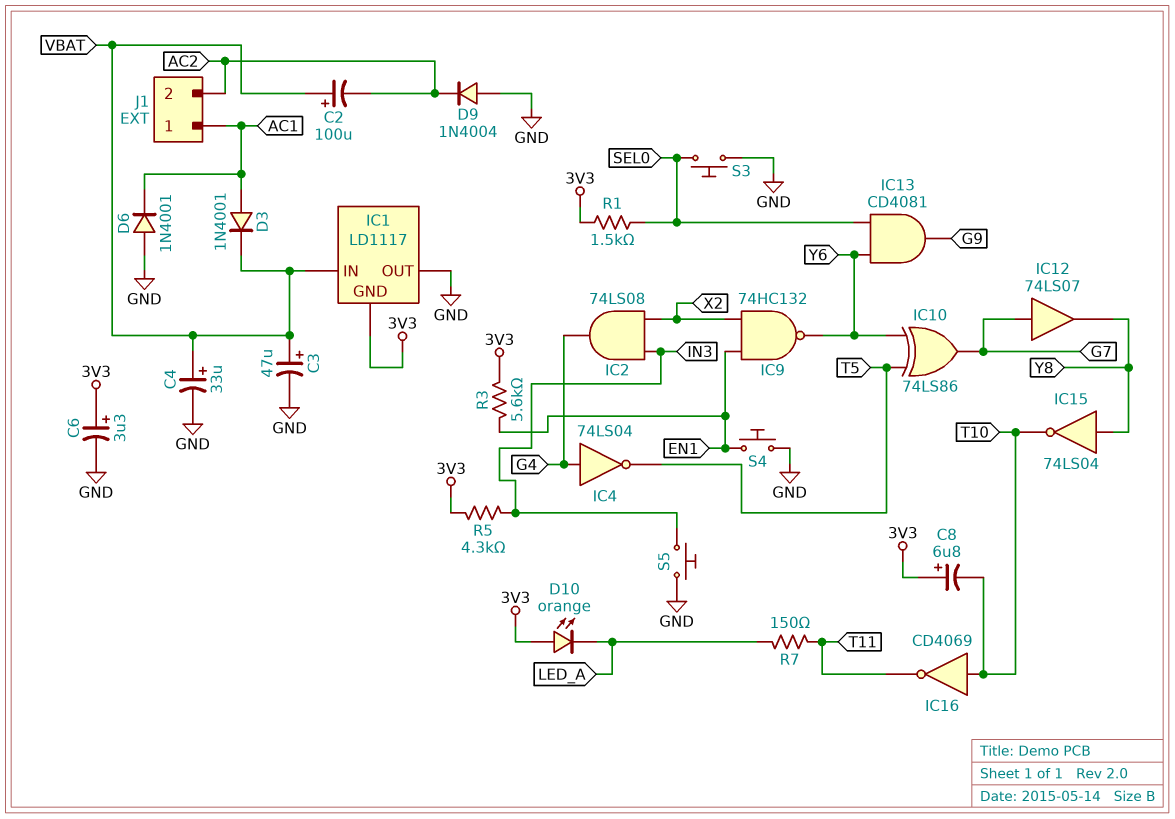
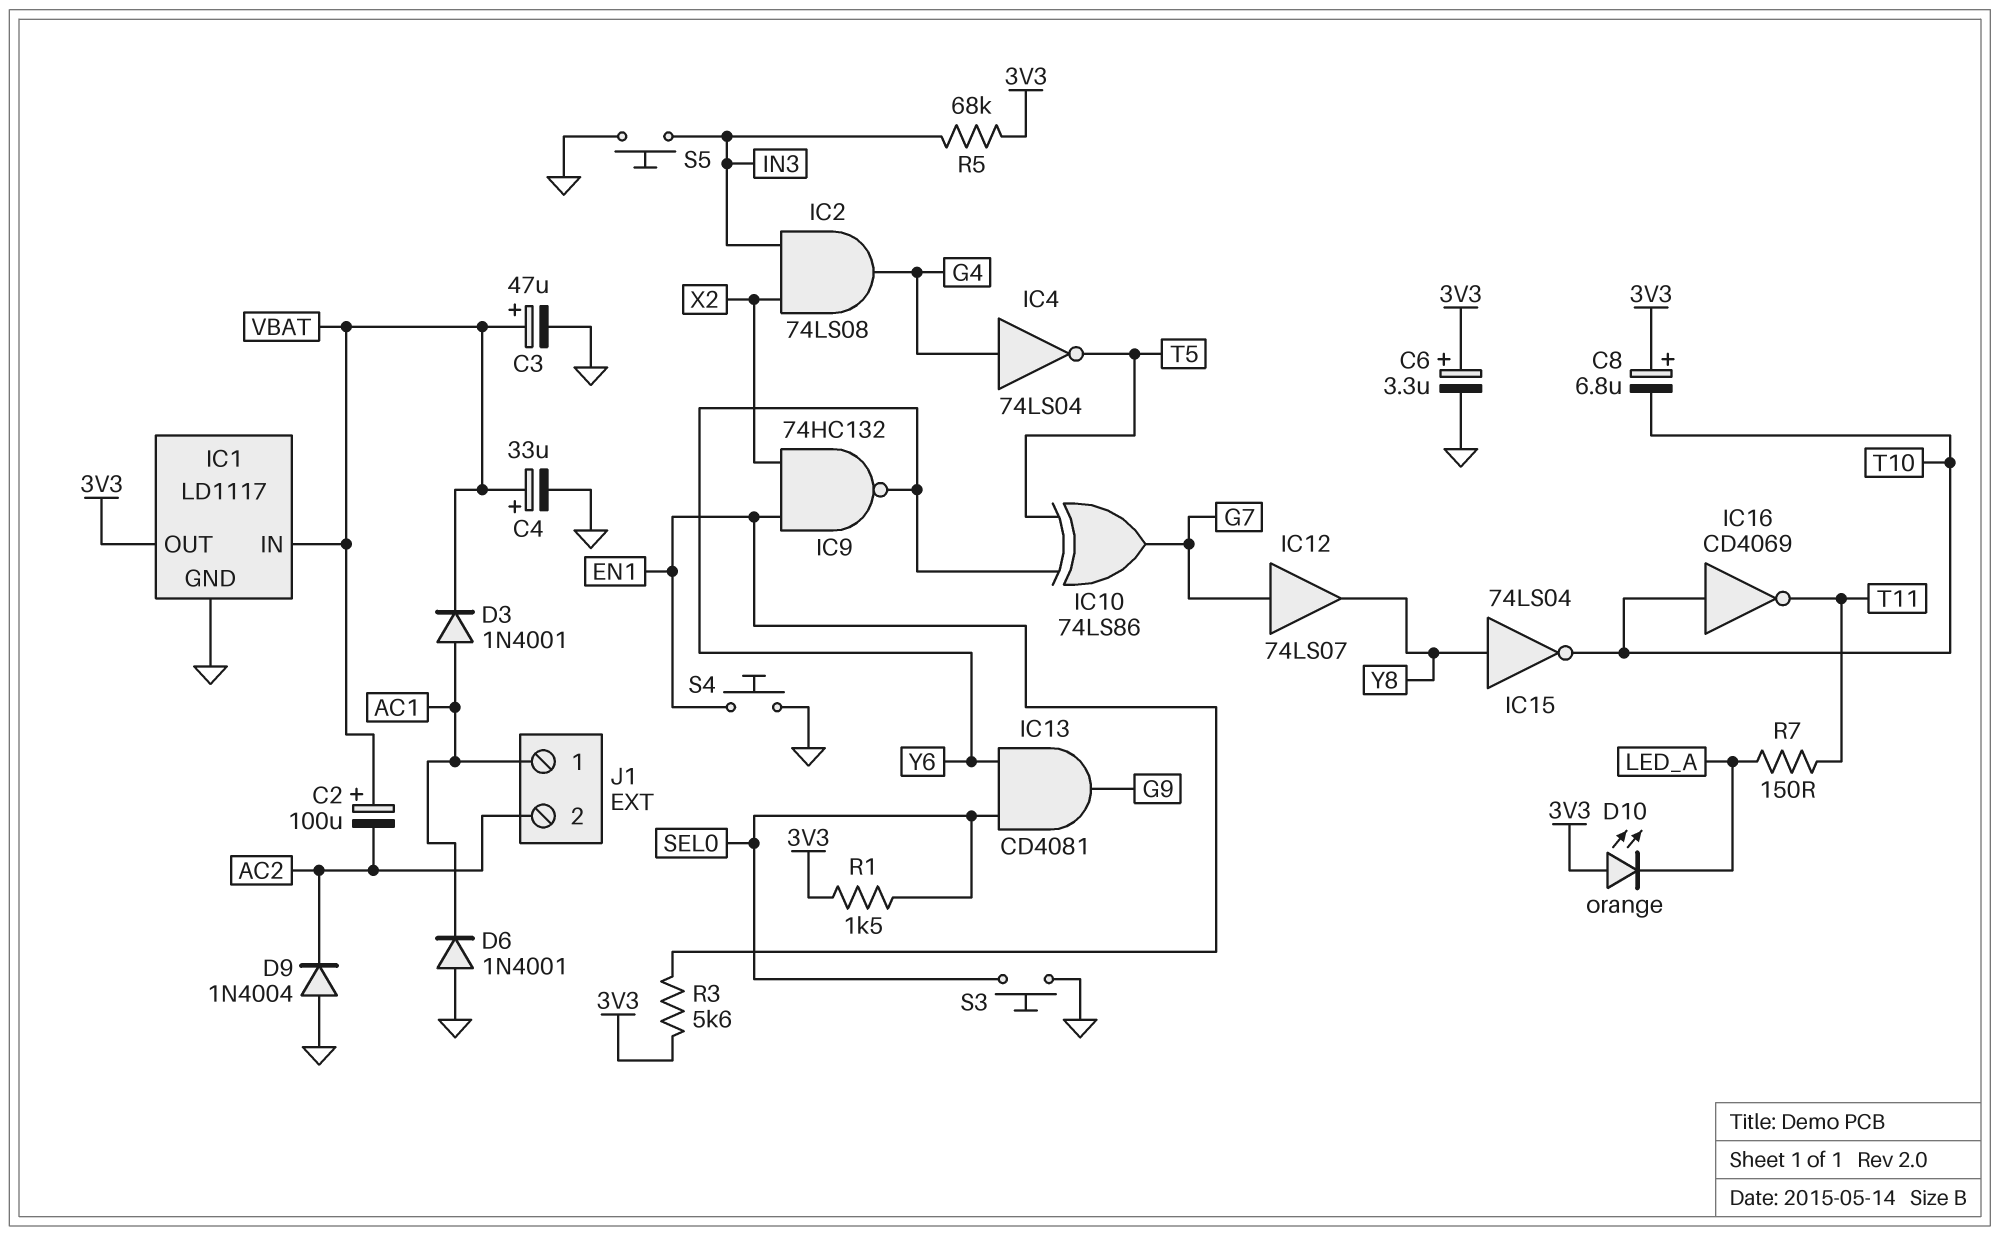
IC1 pin GND: 3V3 -> GND
IC1 pin OUT: GND -> 3V3
R5: 4.3k (3V3, IN3) -> 68k (3V3, IN3)

